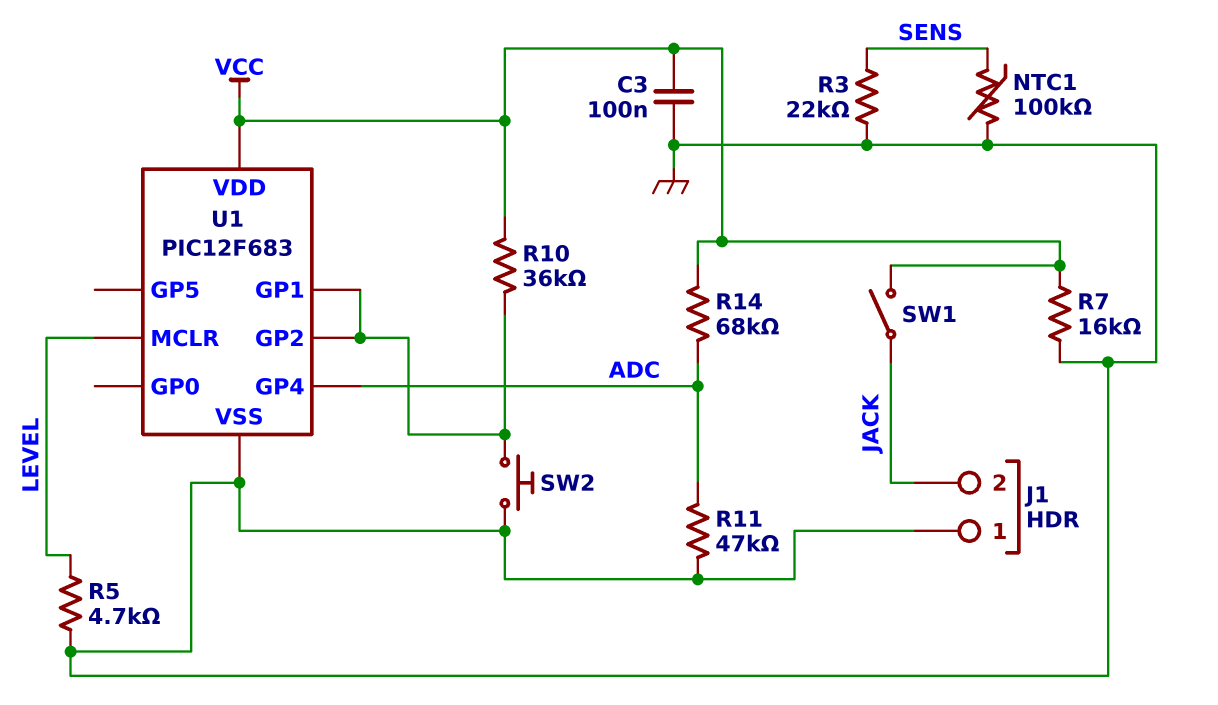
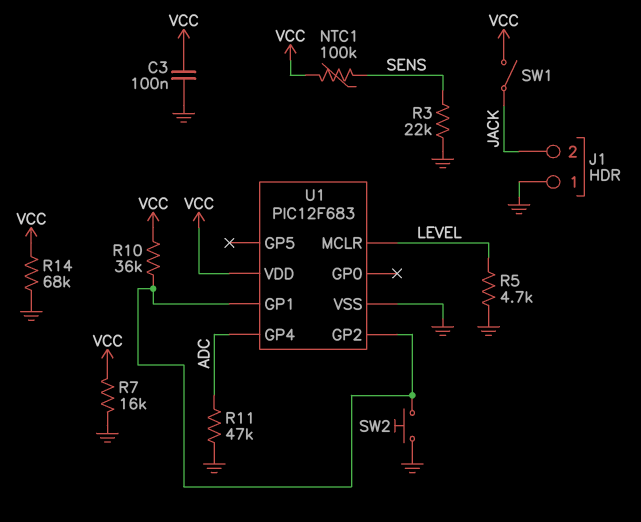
NTC1: 100k (GND, SENS) -> 100k (SENS, VCC)
R14: 68k (ADC, VCC) -> 68k (GND, VCC)

